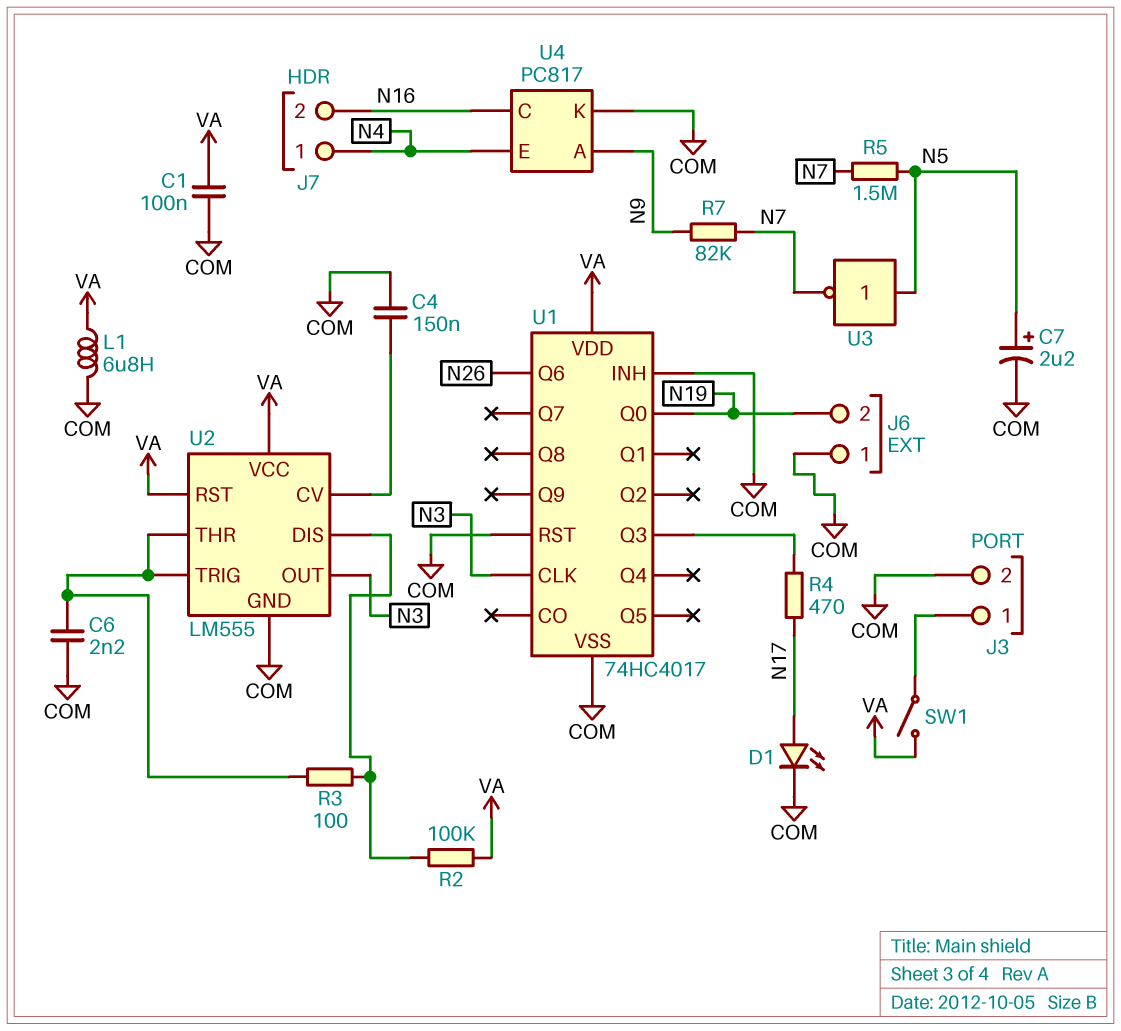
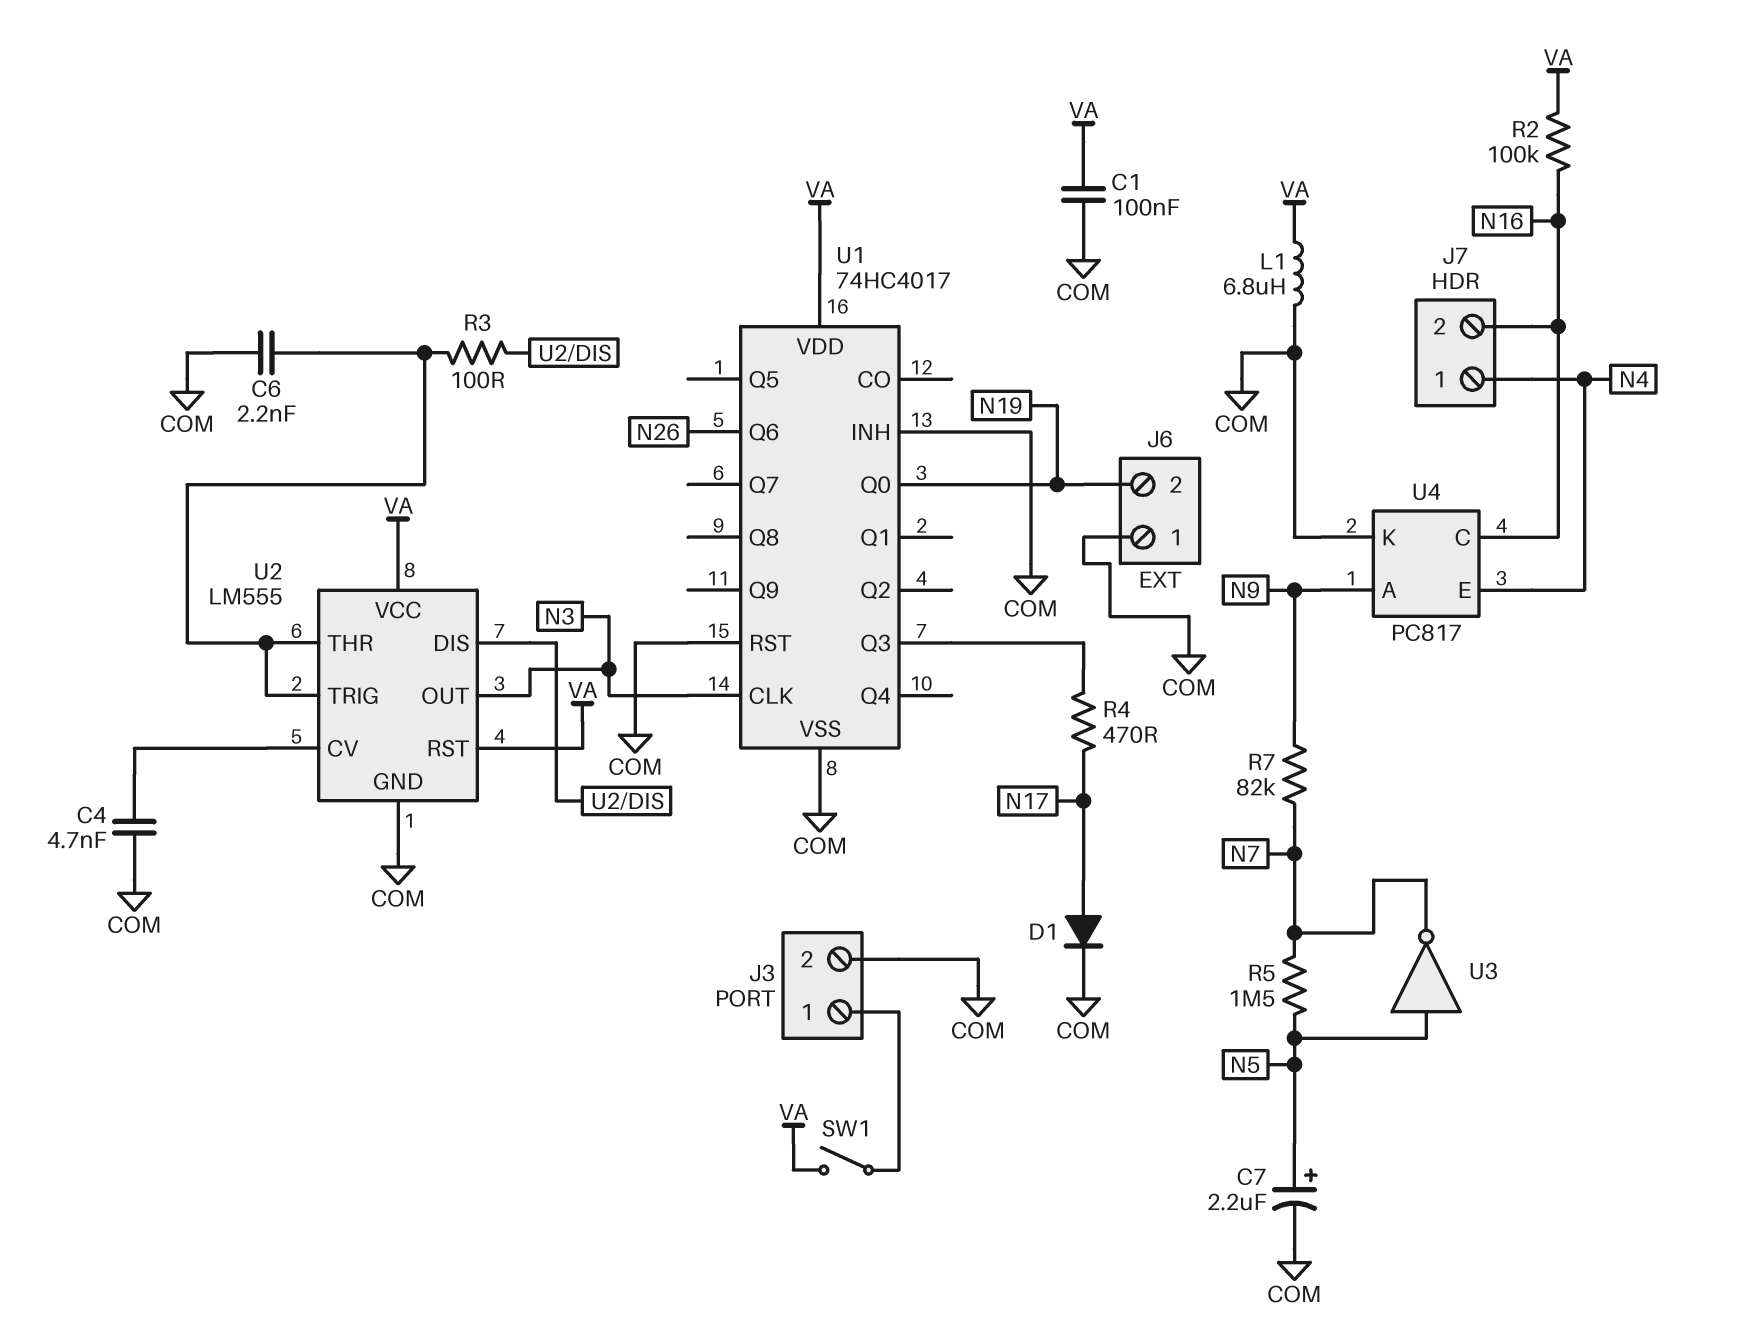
C4: 150nF (COM, U2/CV) -> 4.7nF (COM, U2/CV)
D1: LED (A N17, K COM) -> diode (A N17, K COM)
R2: 100k (U2/DIS, VA) -> 100k (N16, VA)

